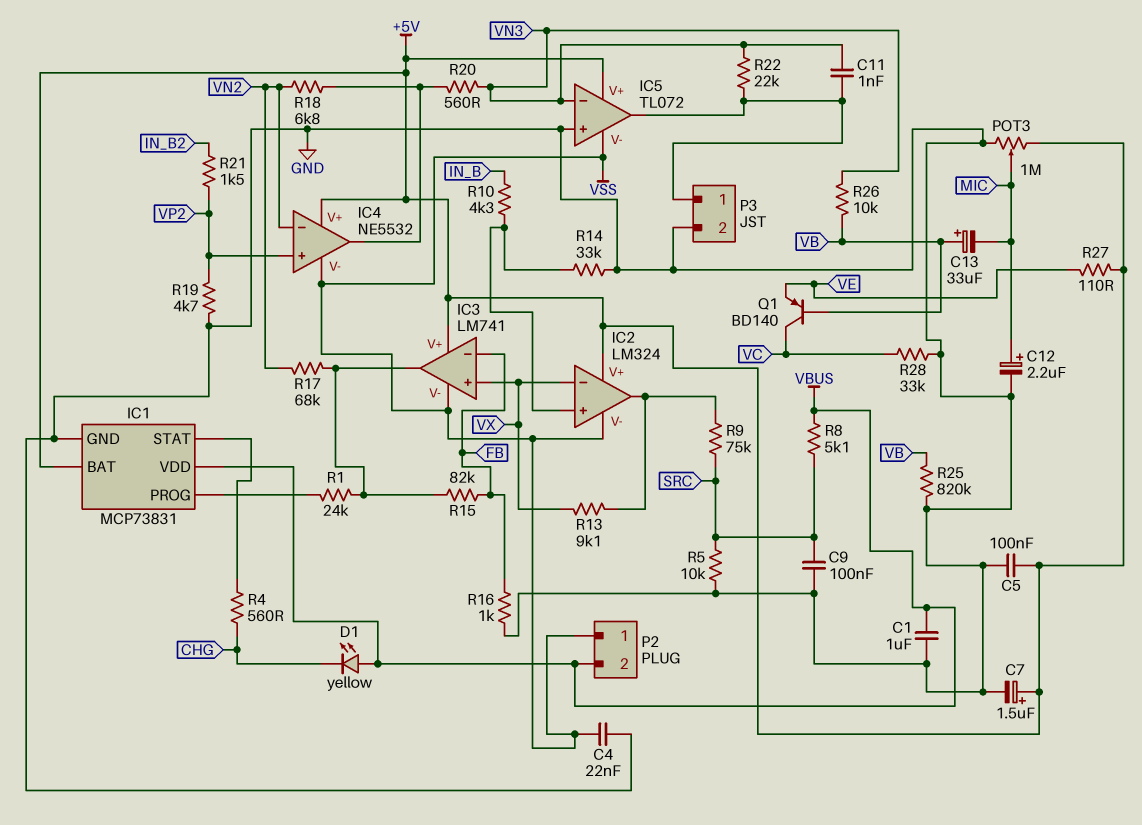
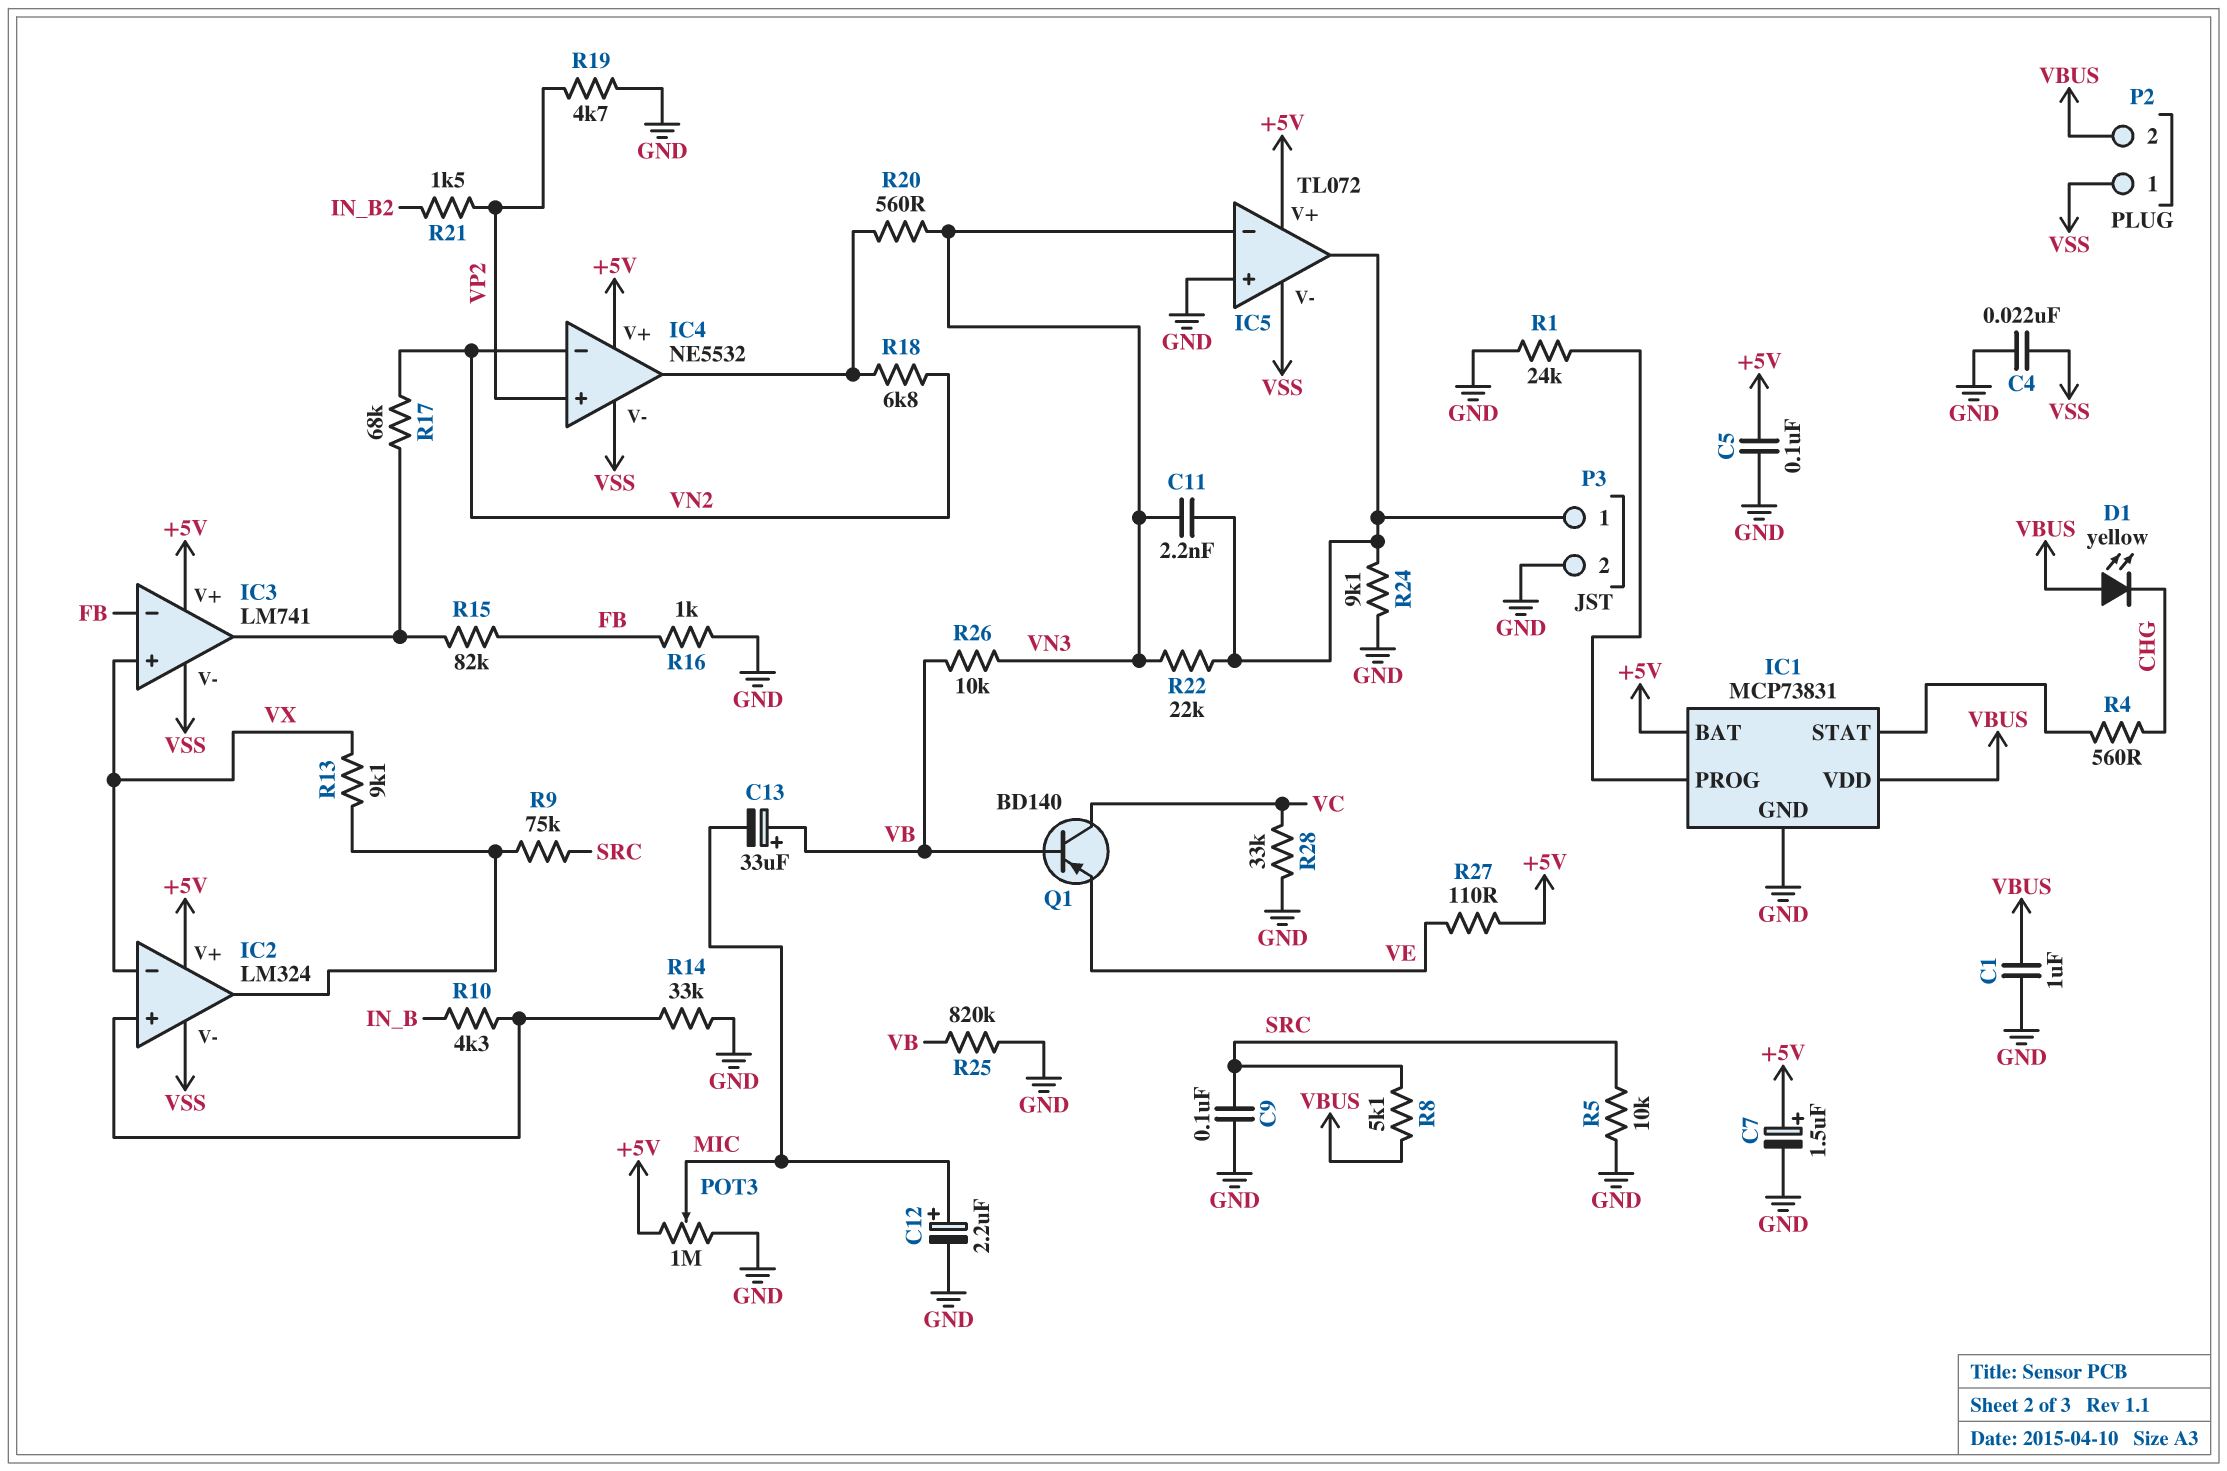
C11: 1nF (IC5/out, VN3) -> 2.2nF (IC5/out, VN3)
R1: 24k (IC1/PROG, IC3/out) -> 24k (GND, IC1/PROG)
R24: none -> 9.1k (GND, IC5/out)

